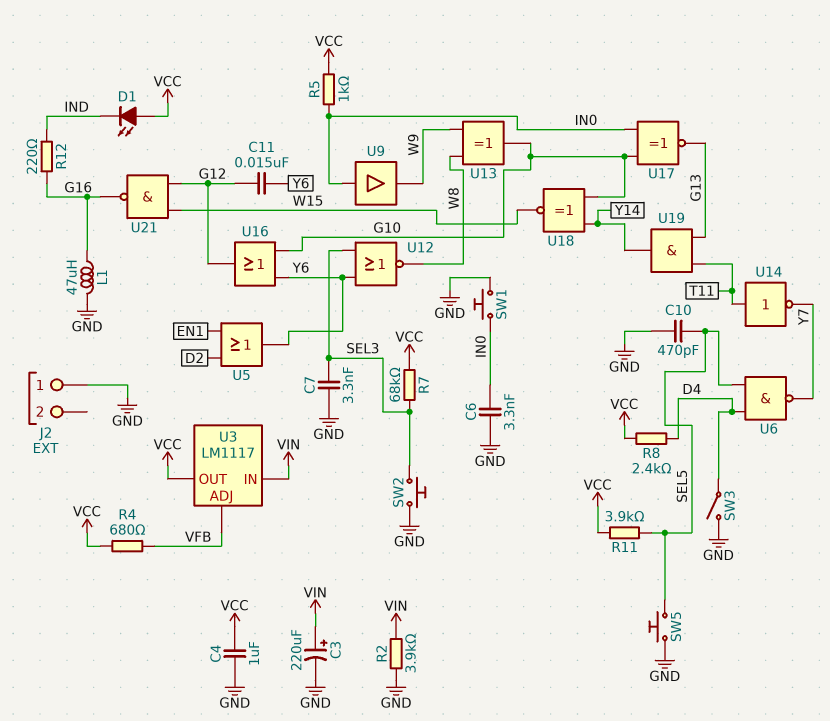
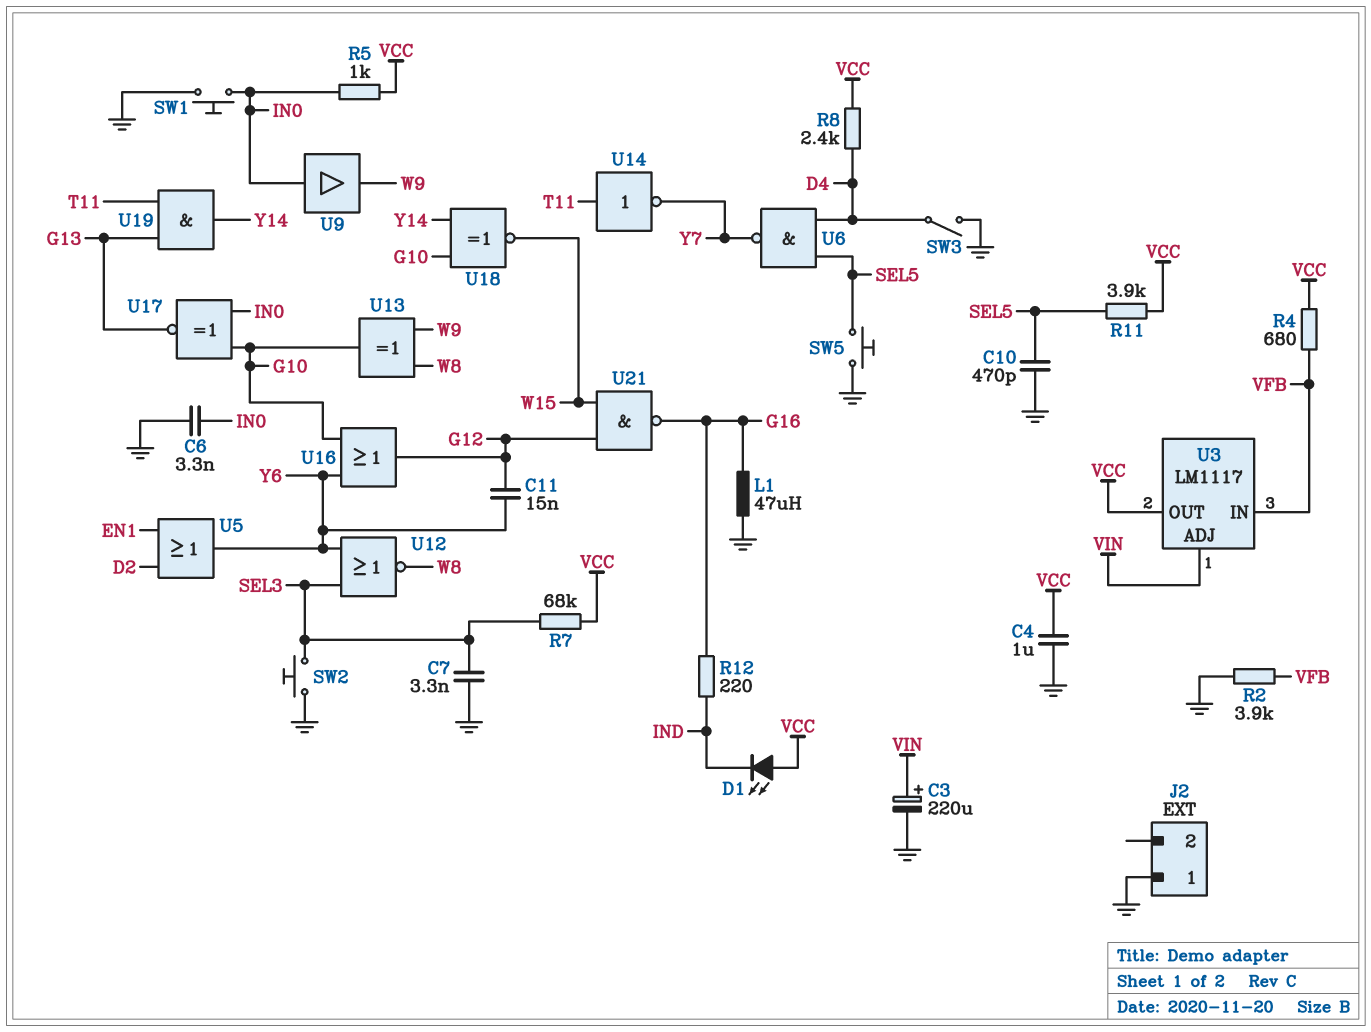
R2: 3.9k (GND, VIN) -> 3.9k (GND, VFB)
U3 pin ADJ: VFB -> VIN
U3 pin IN: VIN -> VFB

